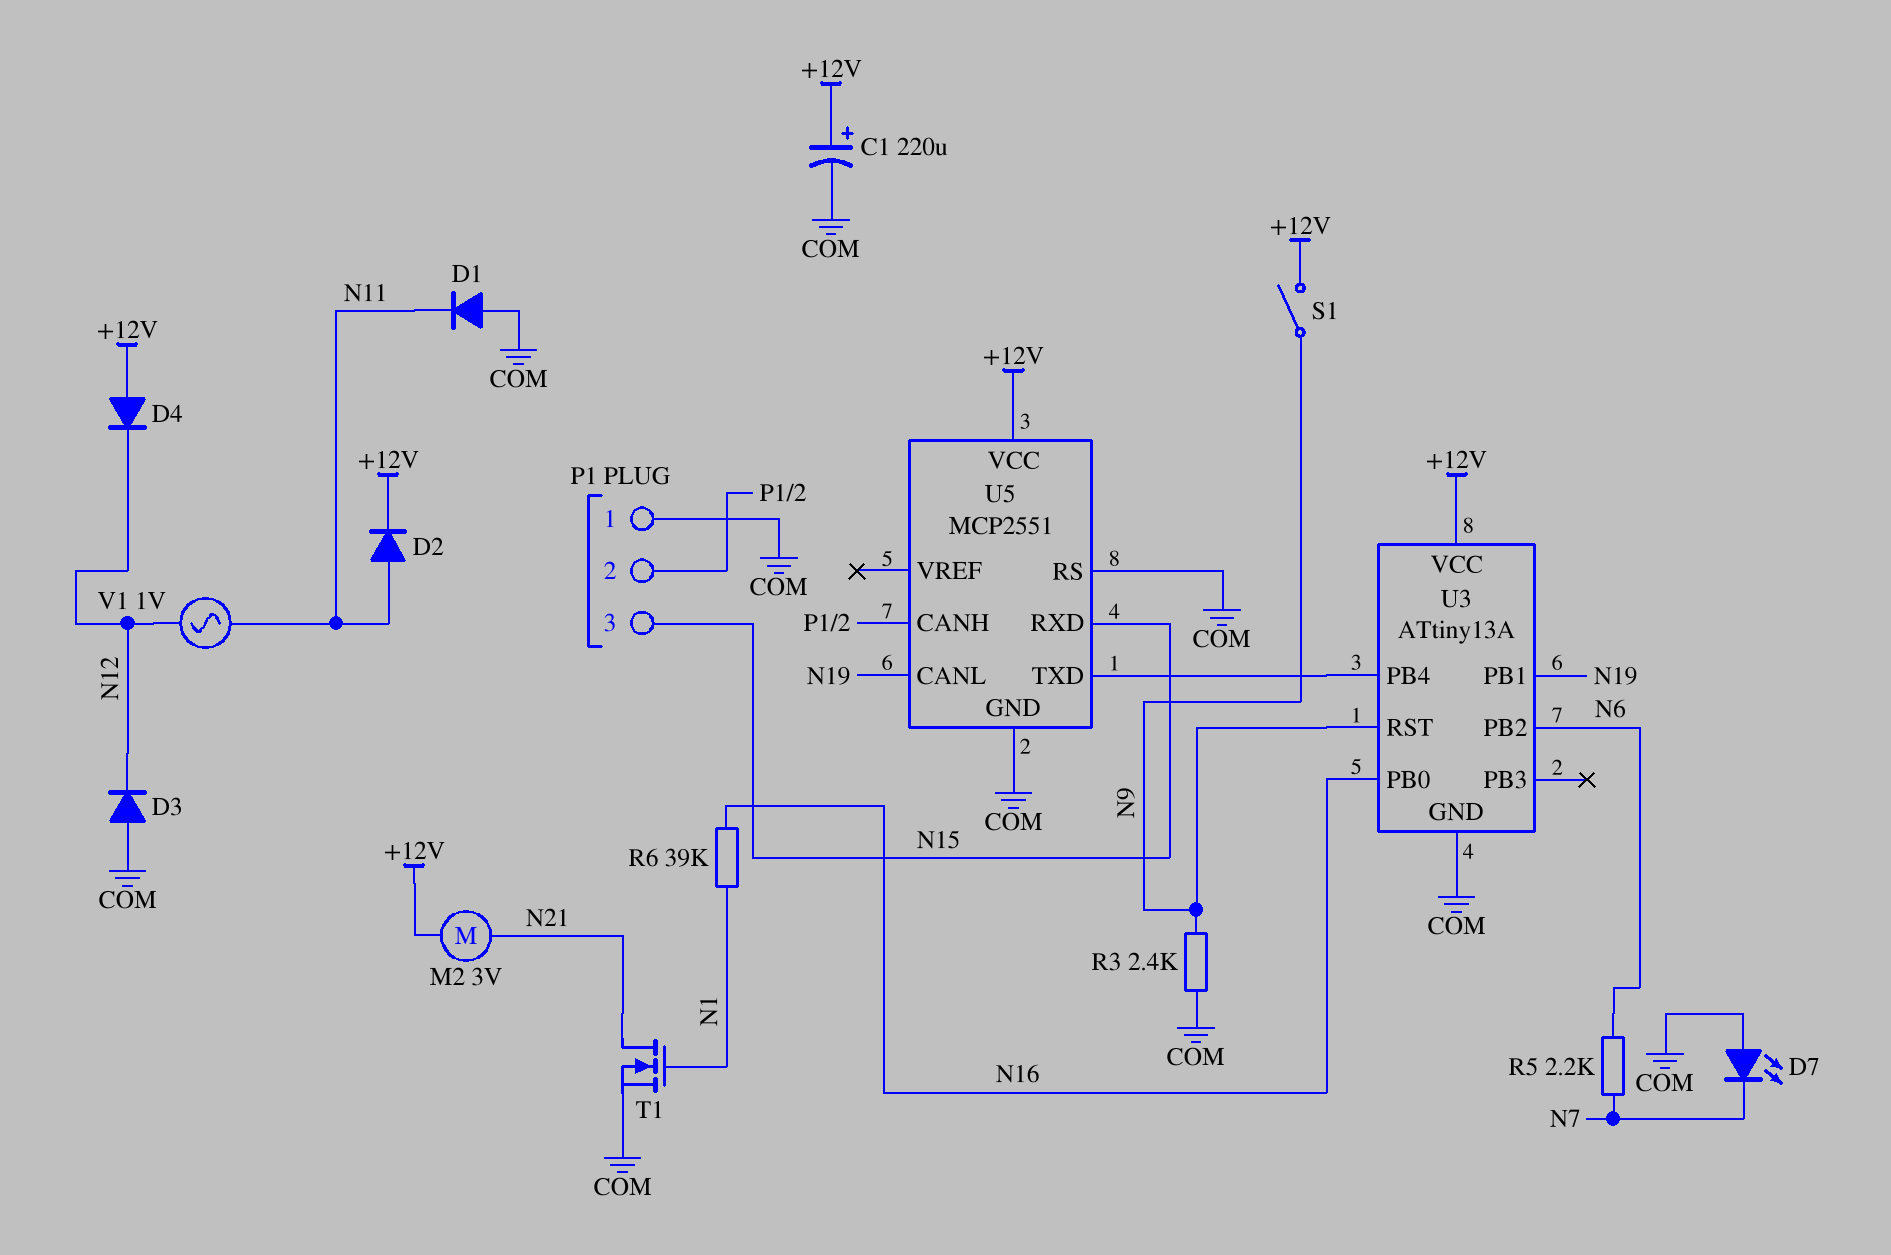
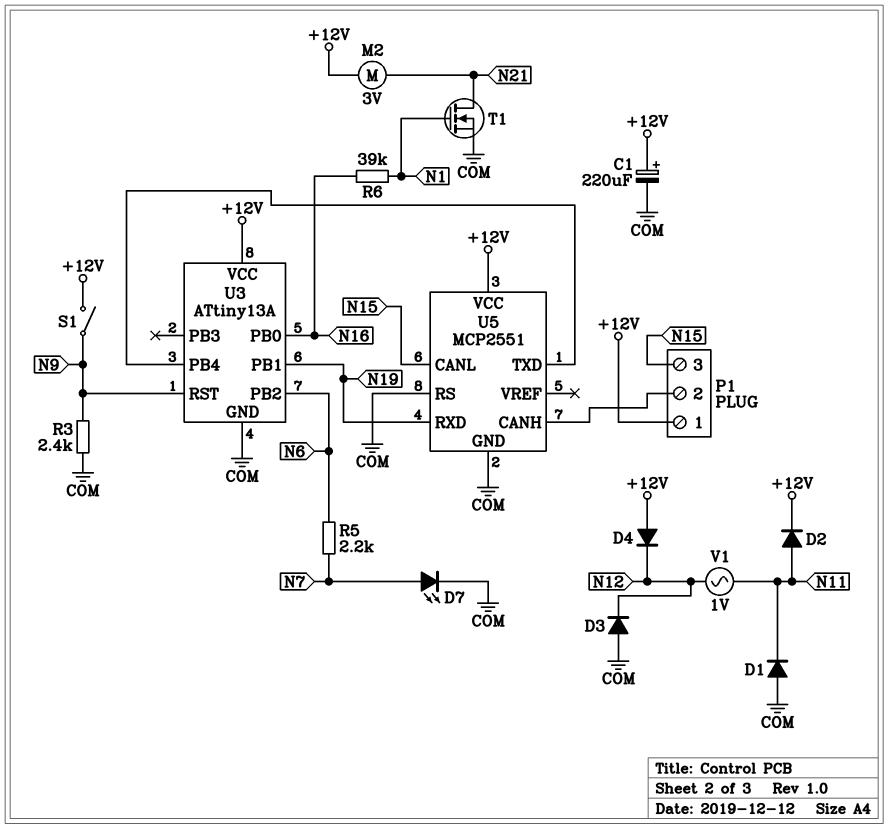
D7: LED (A COM, K N7) -> LED (A N7, K COM)
P1 pin 1: COM -> +12V
U5 pin CANL: N19 -> N15
U5 pin RXD: N15 -> N19

